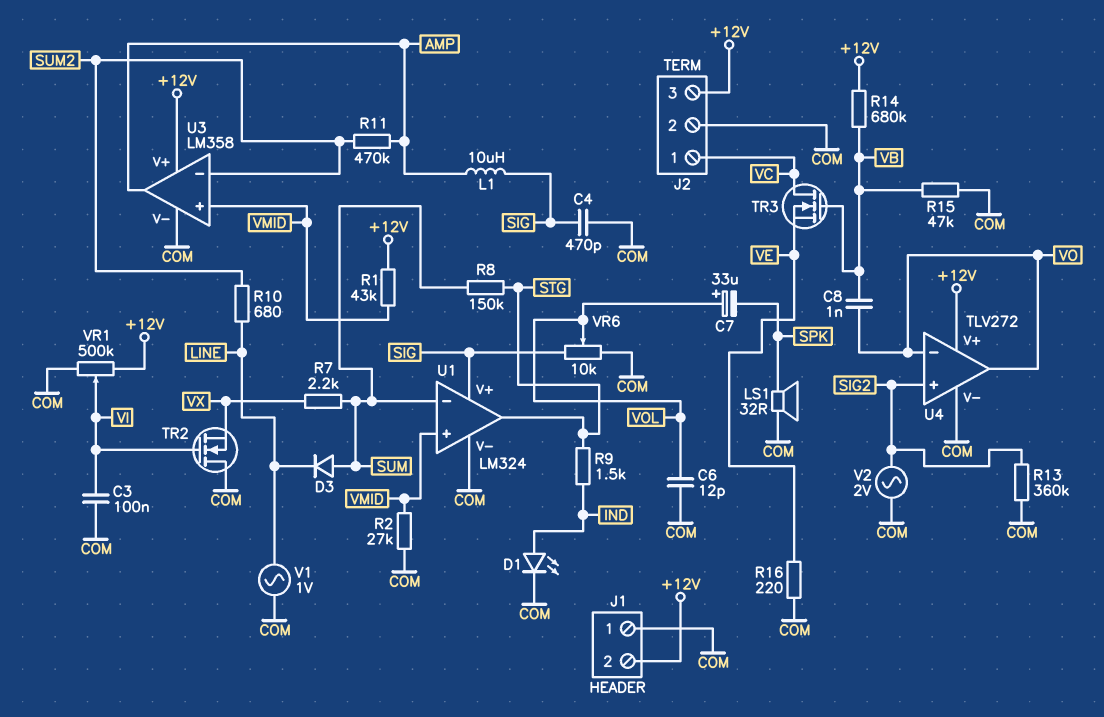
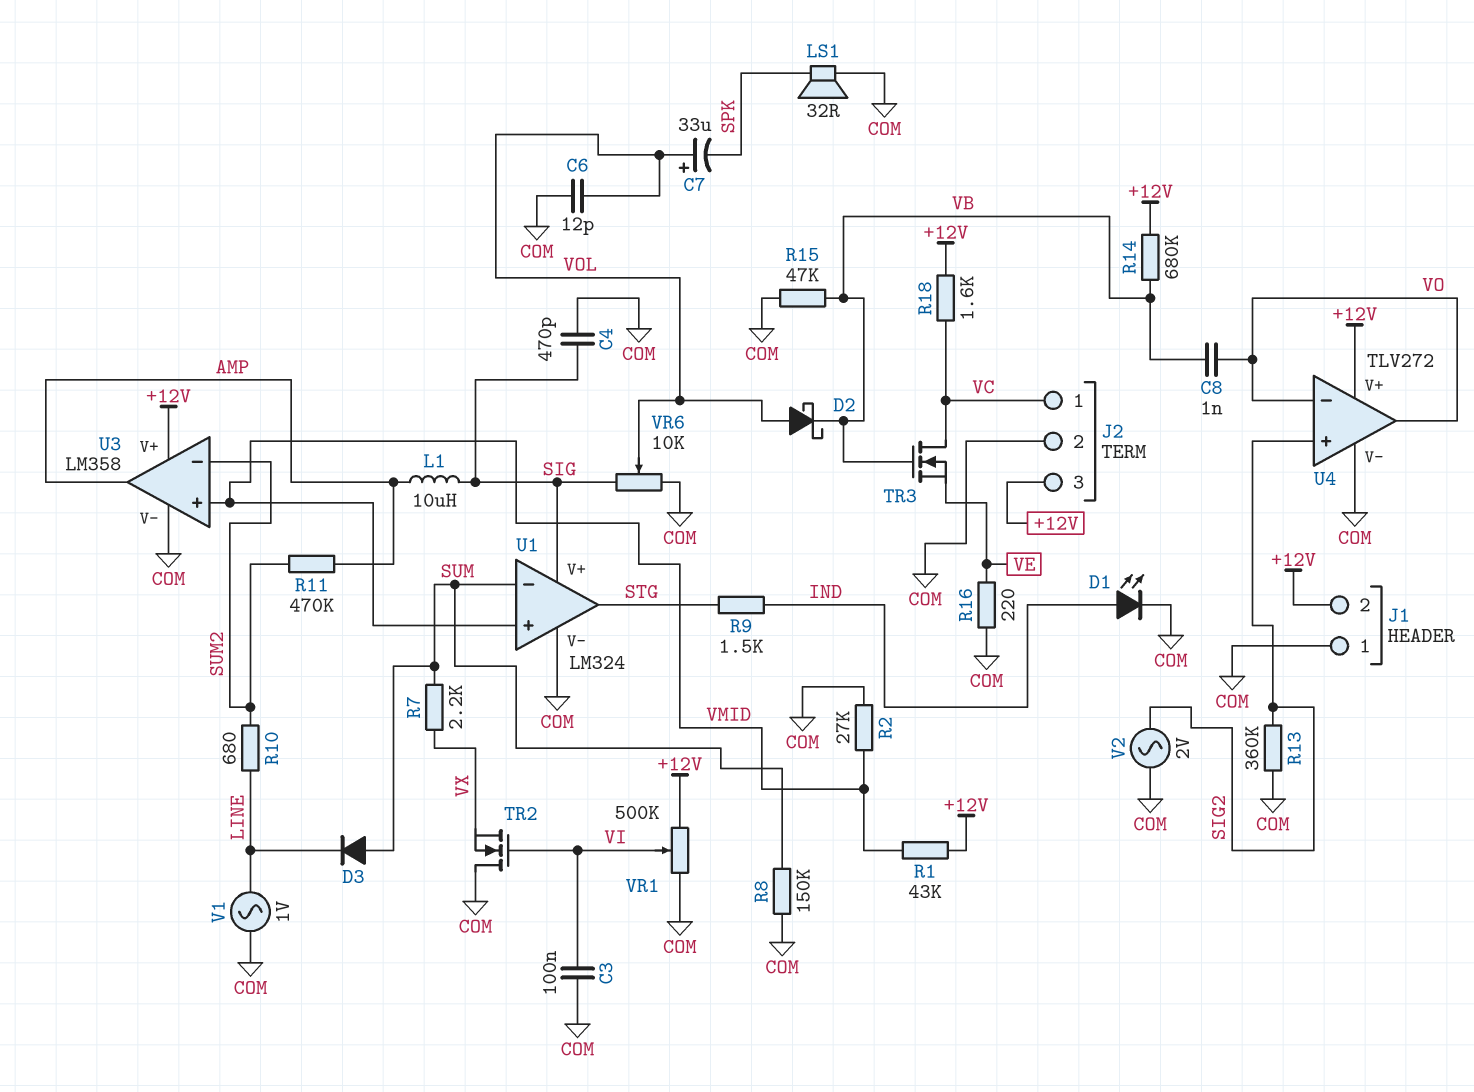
D2: none -> schottky (A VOL, K VB)
R8: 150k (STG, SUM) -> 150k (COM, SUM)
R18: none -> 1.6k (+12V, VC)

